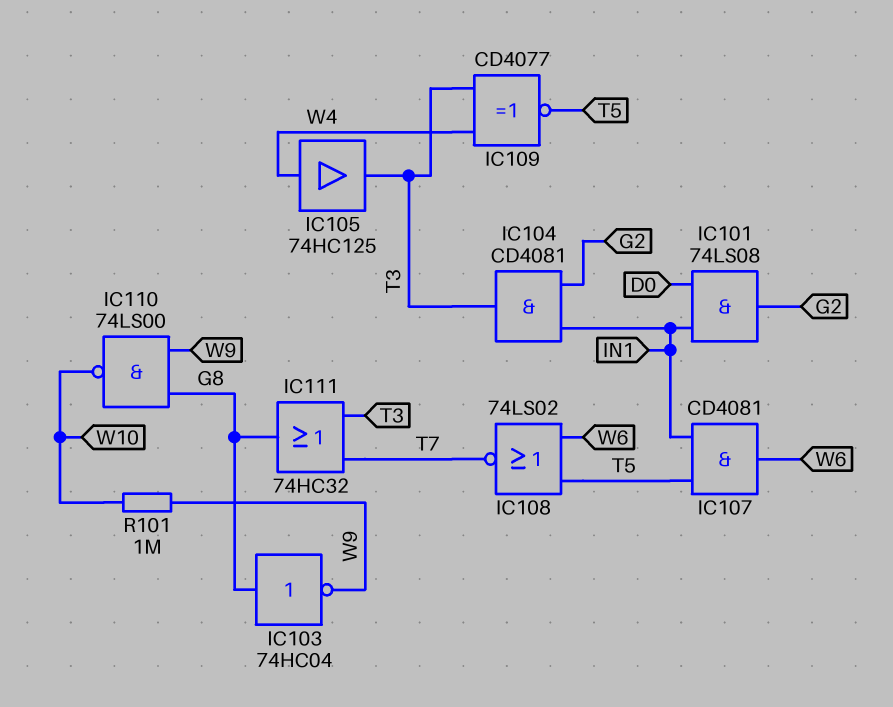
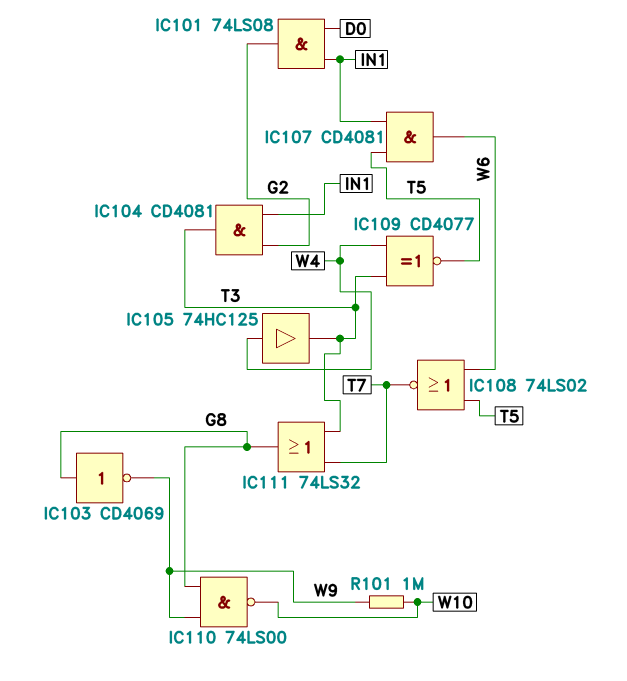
IC103: NOT 74HC04 (in G8, out W9) -> NOT CD4069 (in G8, out W9)
IC111: OR 74HC32 (in T3, in T7, out G8) -> OR 74LS32 (in T3, in T7, out G8)

